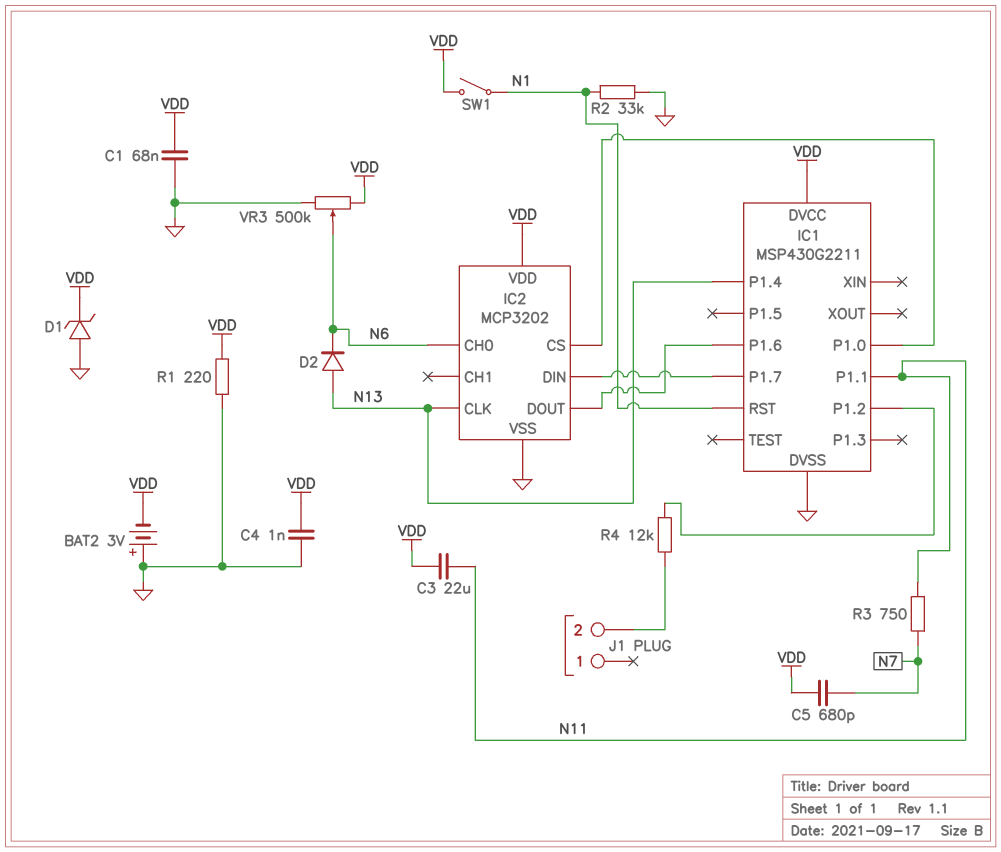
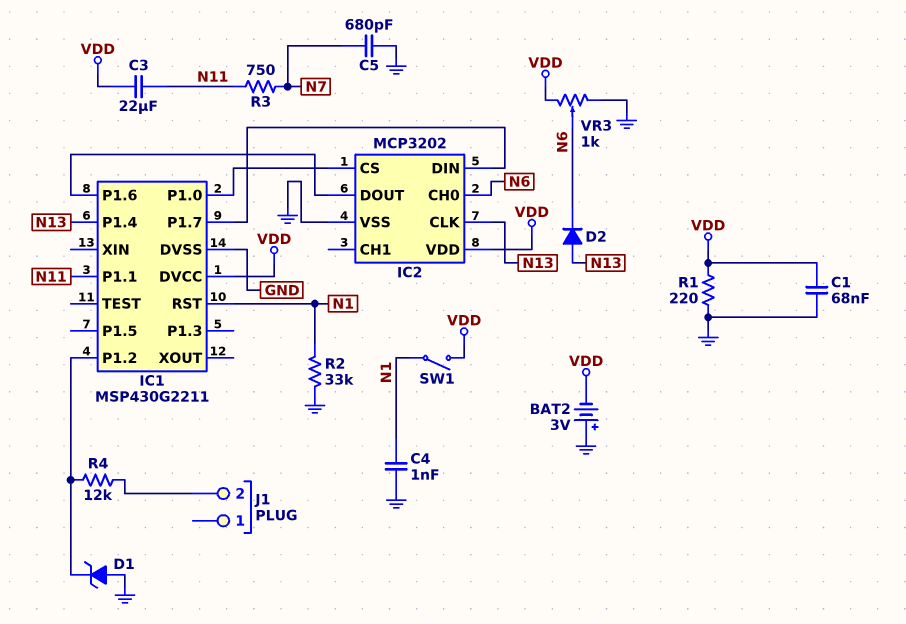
C4: 1nF (GND, VDD) -> 1nF (GND, N1)
C5: 680pF (N7, VDD) -> 680pF (GND, N7)
D1: zener (A GND, K VDD) -> zener (A GND, K IC1/P1.2)
VR3: 500k (GND, VDD, wiper N6) -> 1k (GND, VDD, wiper N6)

